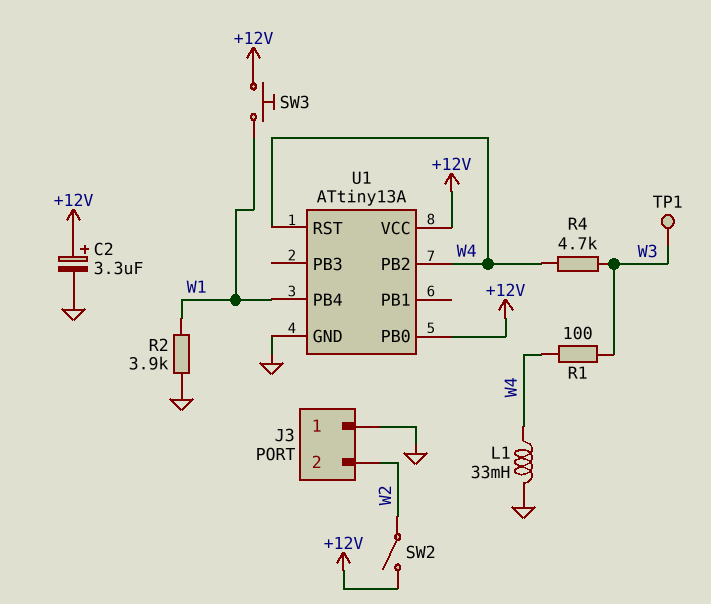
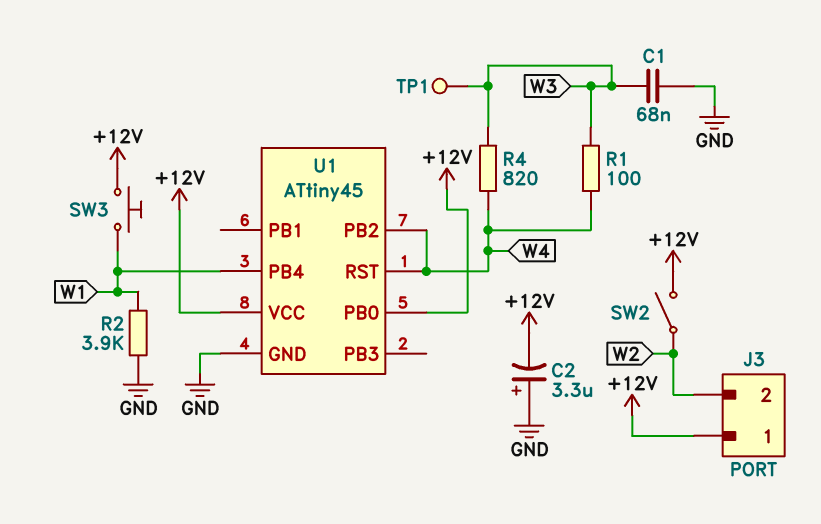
C1: none -> 68nF (GND, W3)
C2: 3.3uF (plus +12V, minus GND) -> 3.3uF (plus GND, minus +12V)
J3 pin 1: GND -> +12V
L1: 33mH (GND, W4) -> none
R4: 4.7k (W3, W4) -> 820 (W3, W4)
U1: ATtiny13A -> ATtiny45

